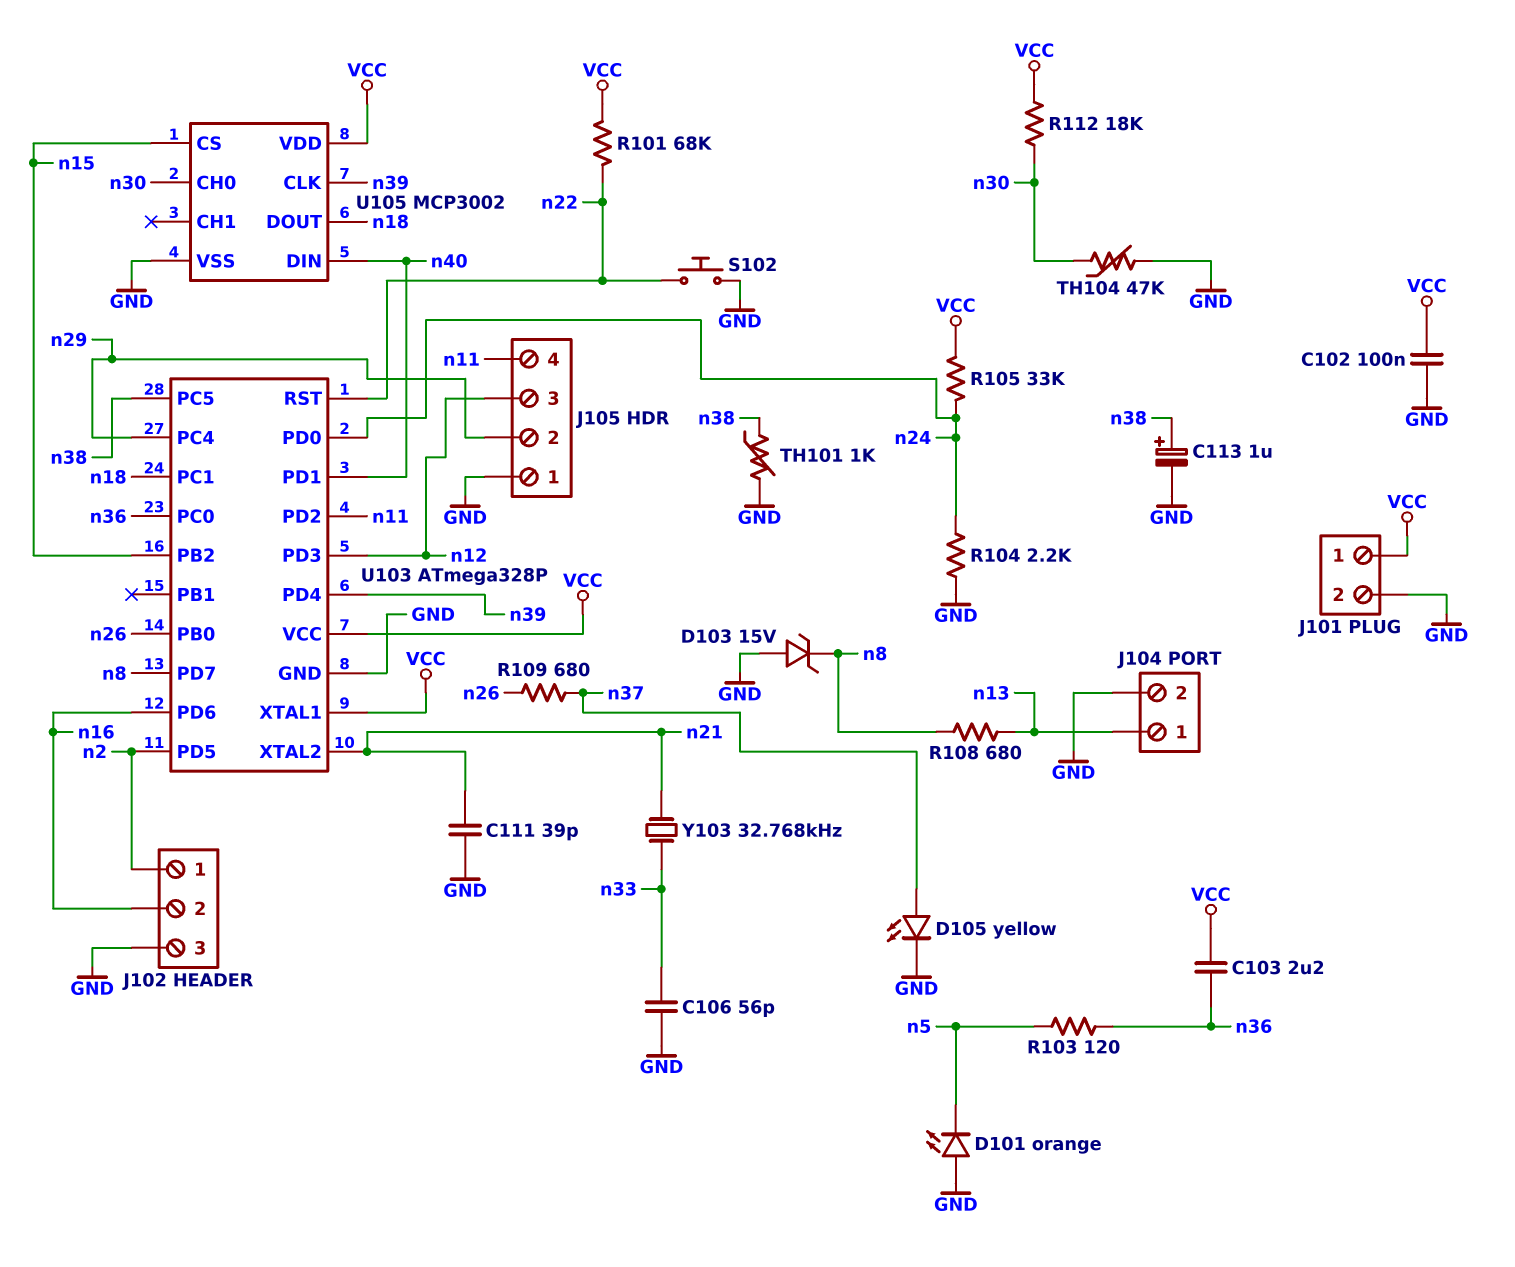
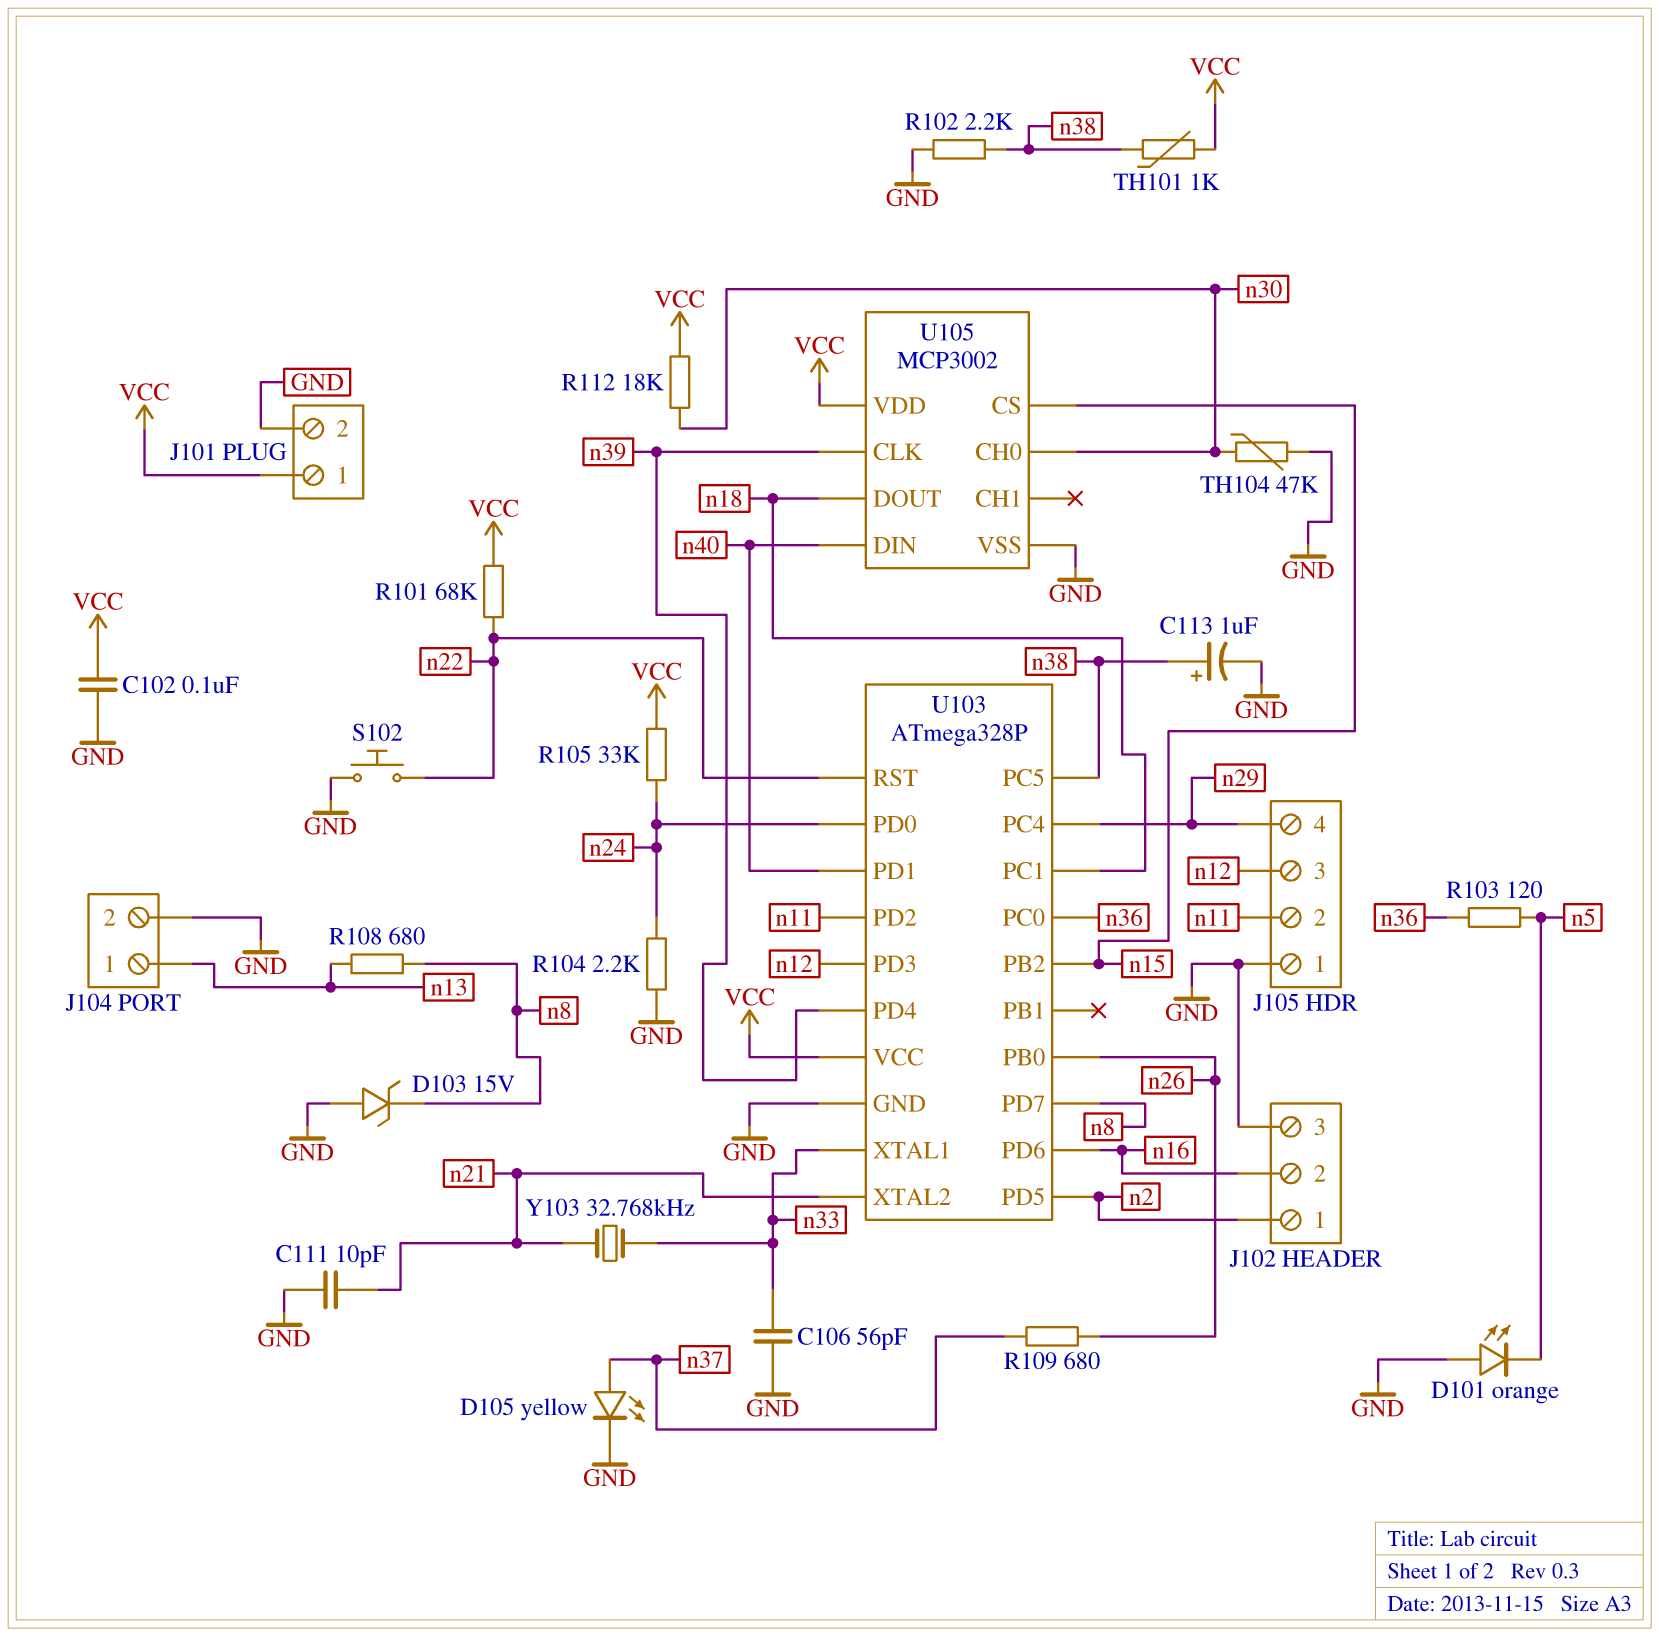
C103: 2.2uF (VCC, n36) -> none
C111: 39pF (GND, n21) -> 10pF (GND, n21)
J105 pin 2: n29 -> n11
J105 pin 4: n11 -> n29
R102: none -> 2.2k (GND, n38)
TH101: 1k (GND, n38) -> 1k (VCC, n38)
U103 pin XTAL1: VCC -> n33

